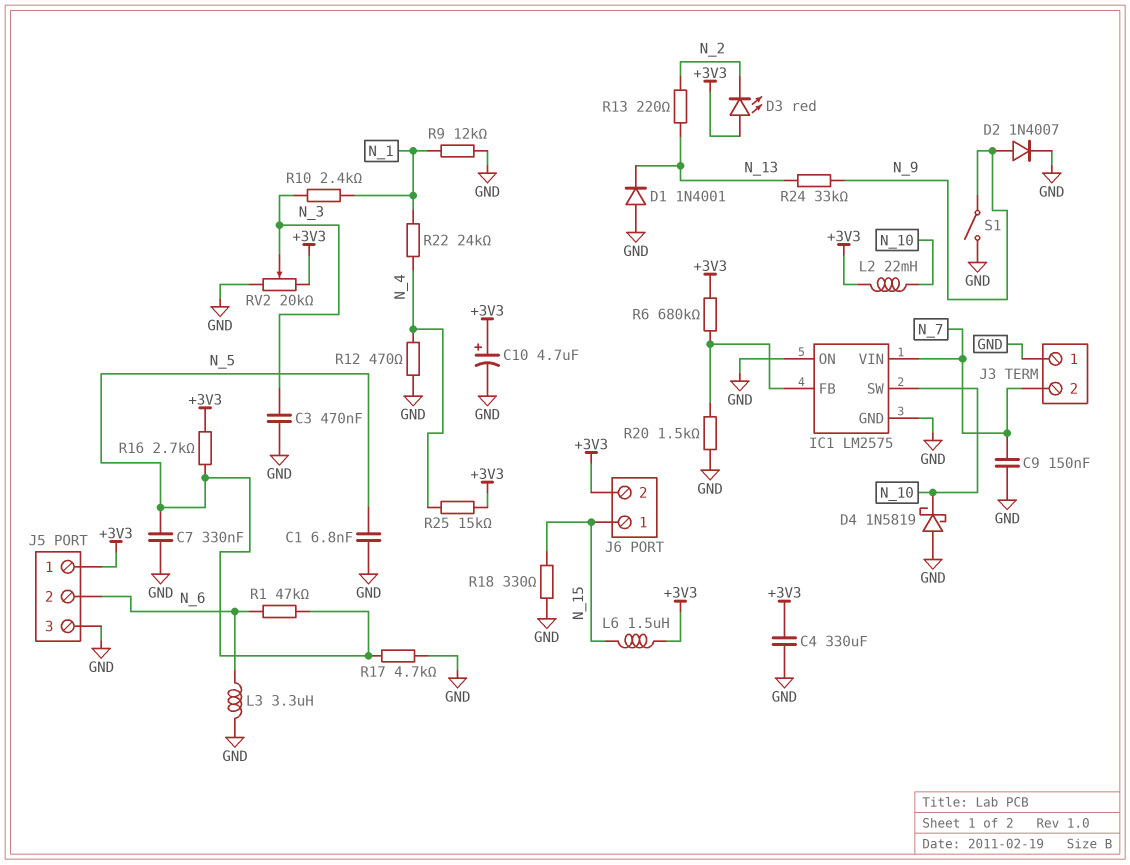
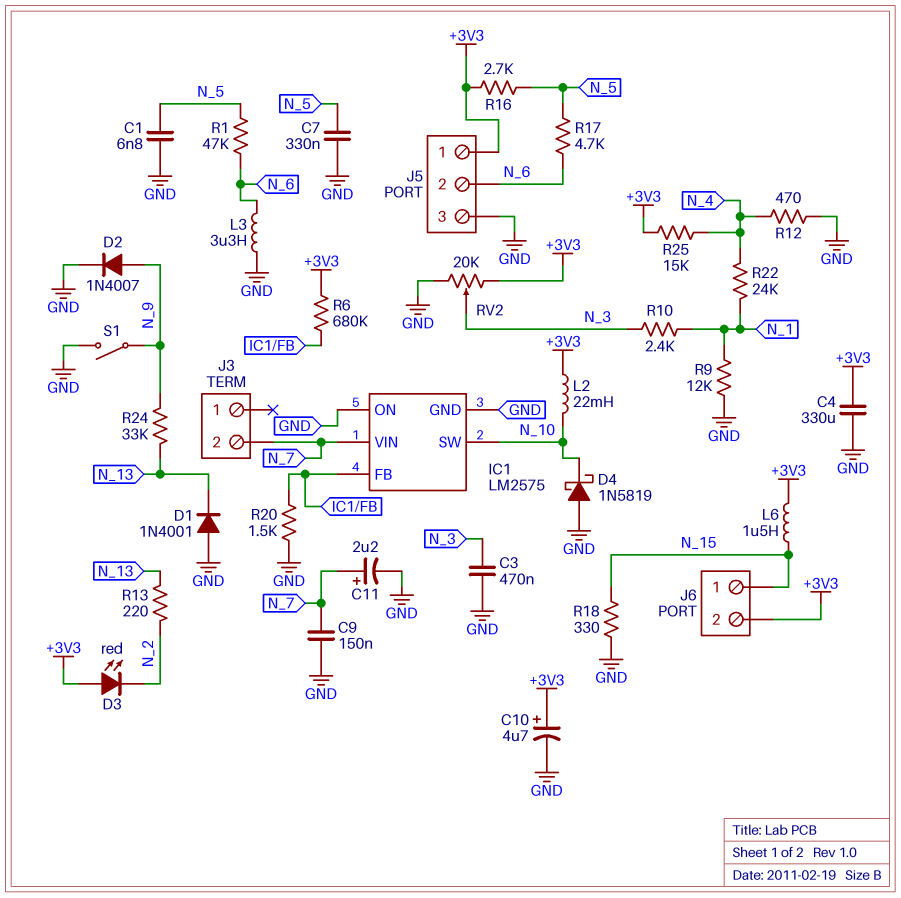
C11: none -> 2.2uF (plus N_7, minus GND)
J3 pin 1: GND -> none
R17: 4.7k (GND, N_5) -> 4.7k (N_5, N_6)

